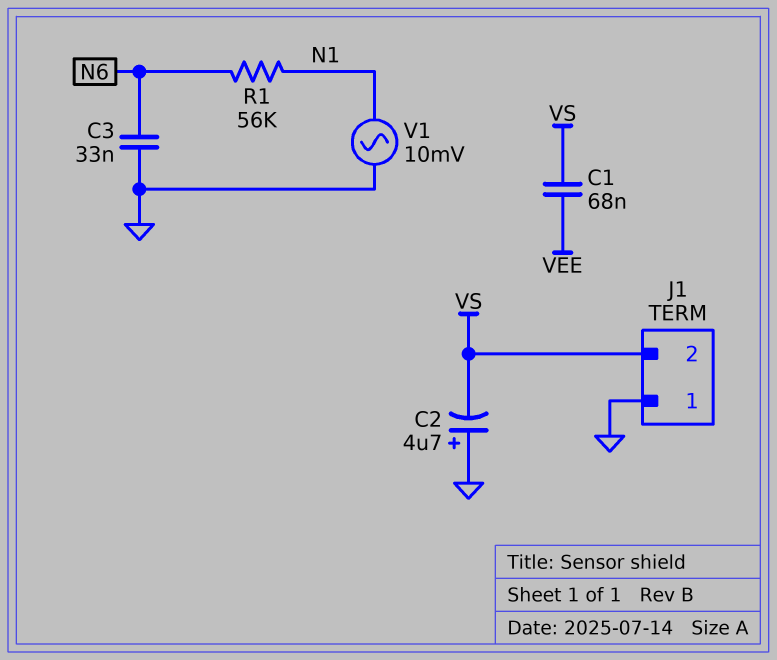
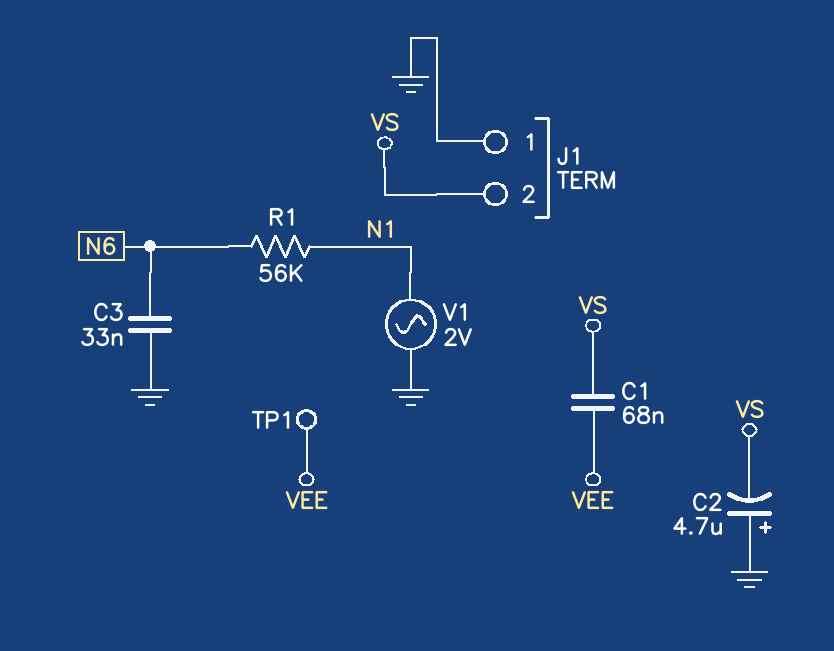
TP1: none -> test point (VEE)
V1: AC 10mV (GND, N1) -> AC 2V (GND, N1)

